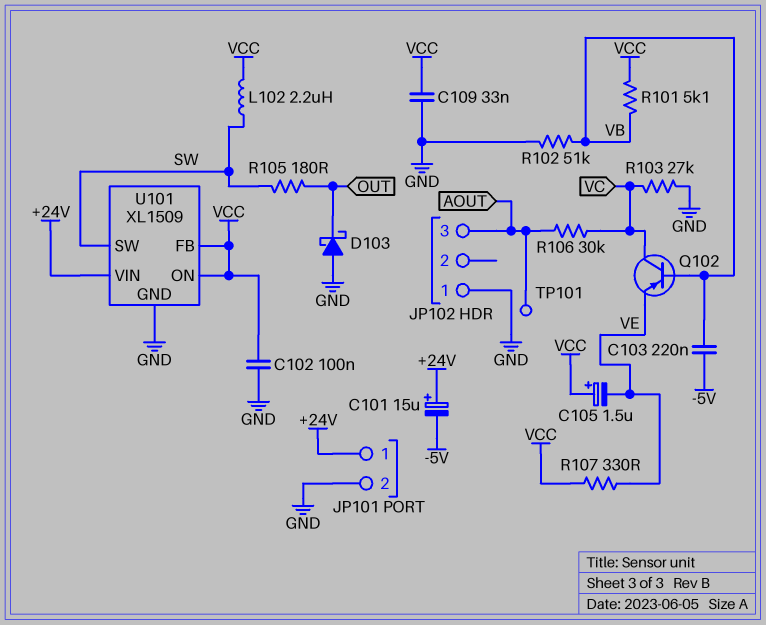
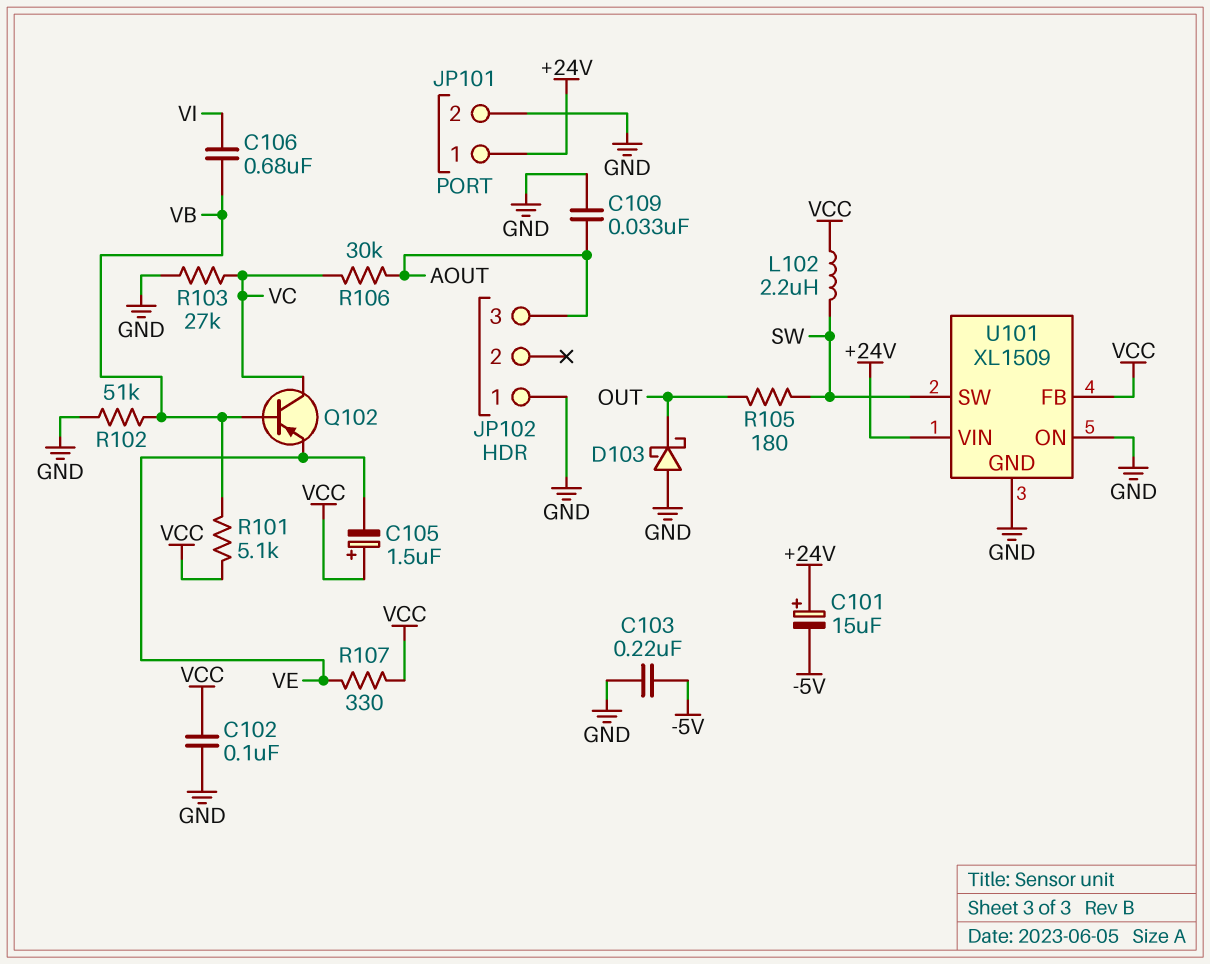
C103: 220nF (-5V, VB) -> 220nF (-5V, GND)
C106: none -> 680nF (VB, VI)
C109: 33nF (GND, VCC) -> 33nF (AOUT, GND)
TP101: test point (AOUT) -> none
U101 pin ON: VCC -> GND

